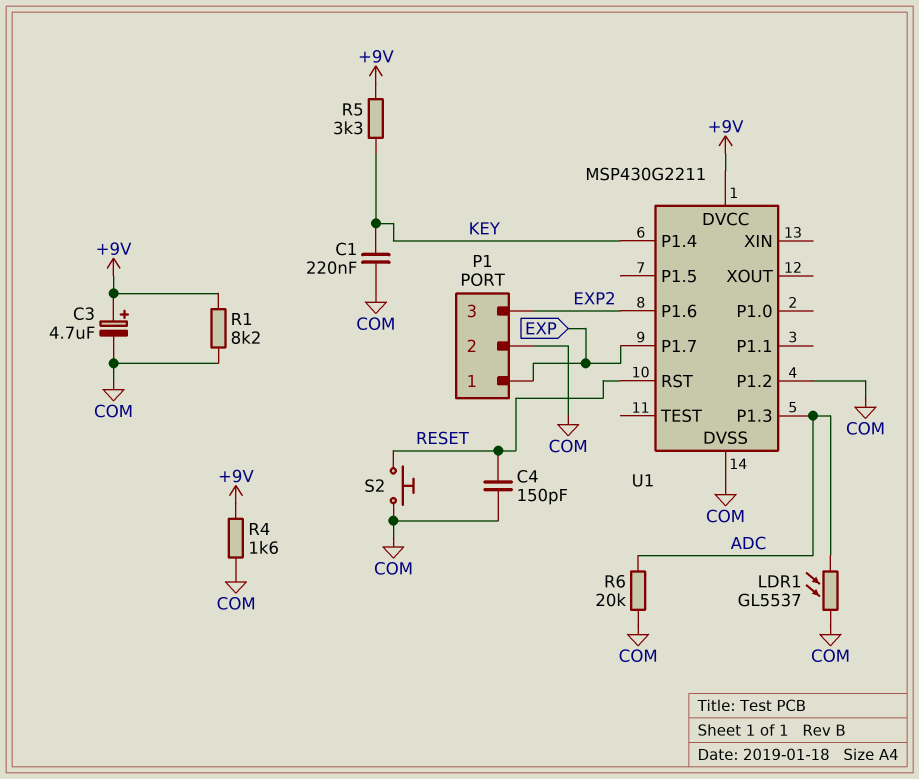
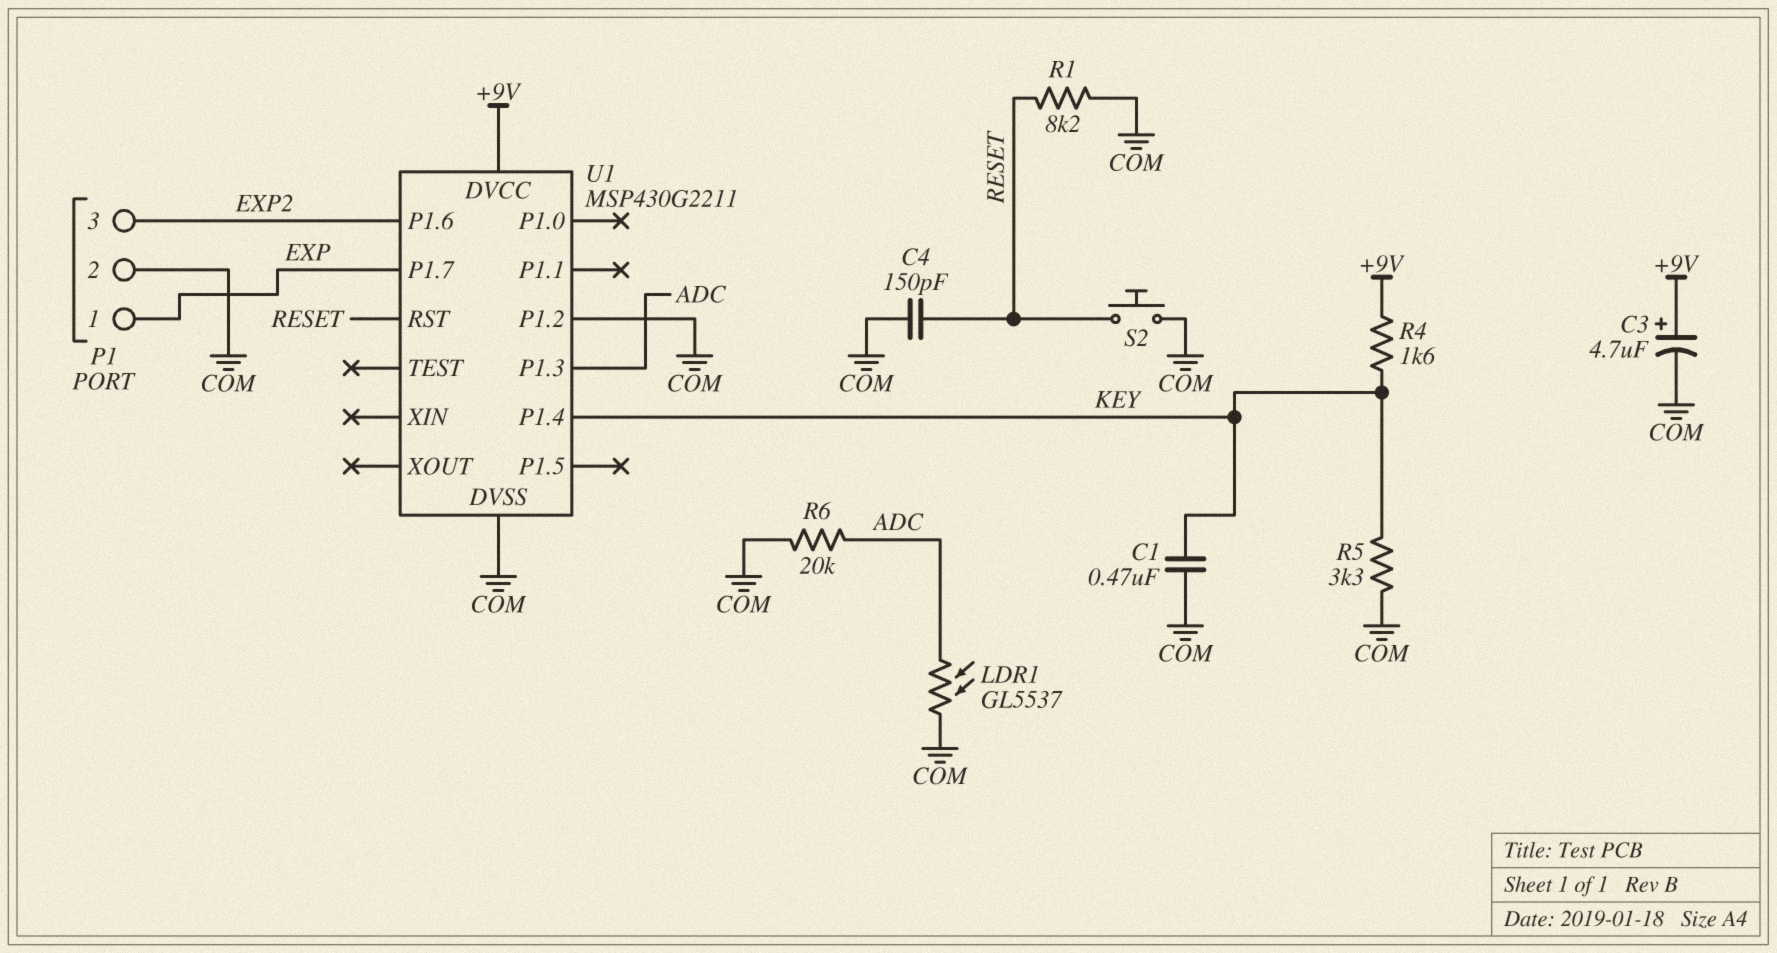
C1: 220nF (COM, KEY) -> 470nF (COM, KEY)
R1: 8.2k (+9V, COM) -> 8.2k (COM, RESET)
R4: 1.6k (+9V, COM) -> 1.6k (+9V, KEY)
R5: 3.3k (+9V, KEY) -> 3.3k (COM, KEY)

